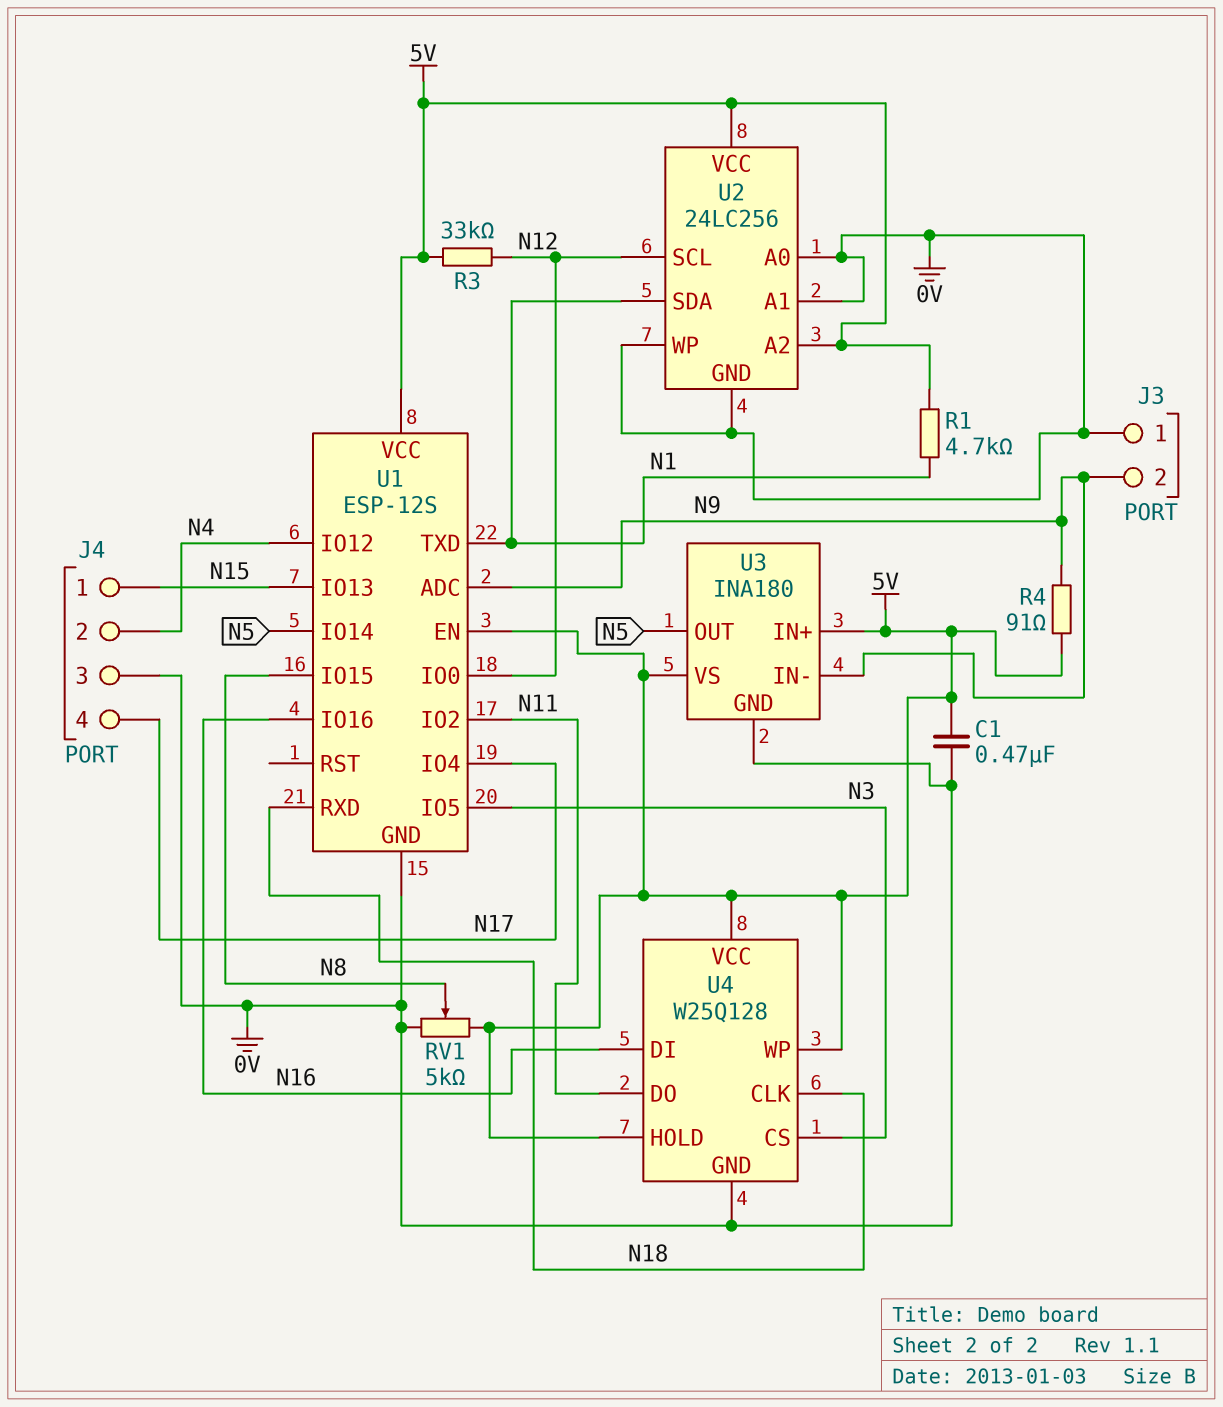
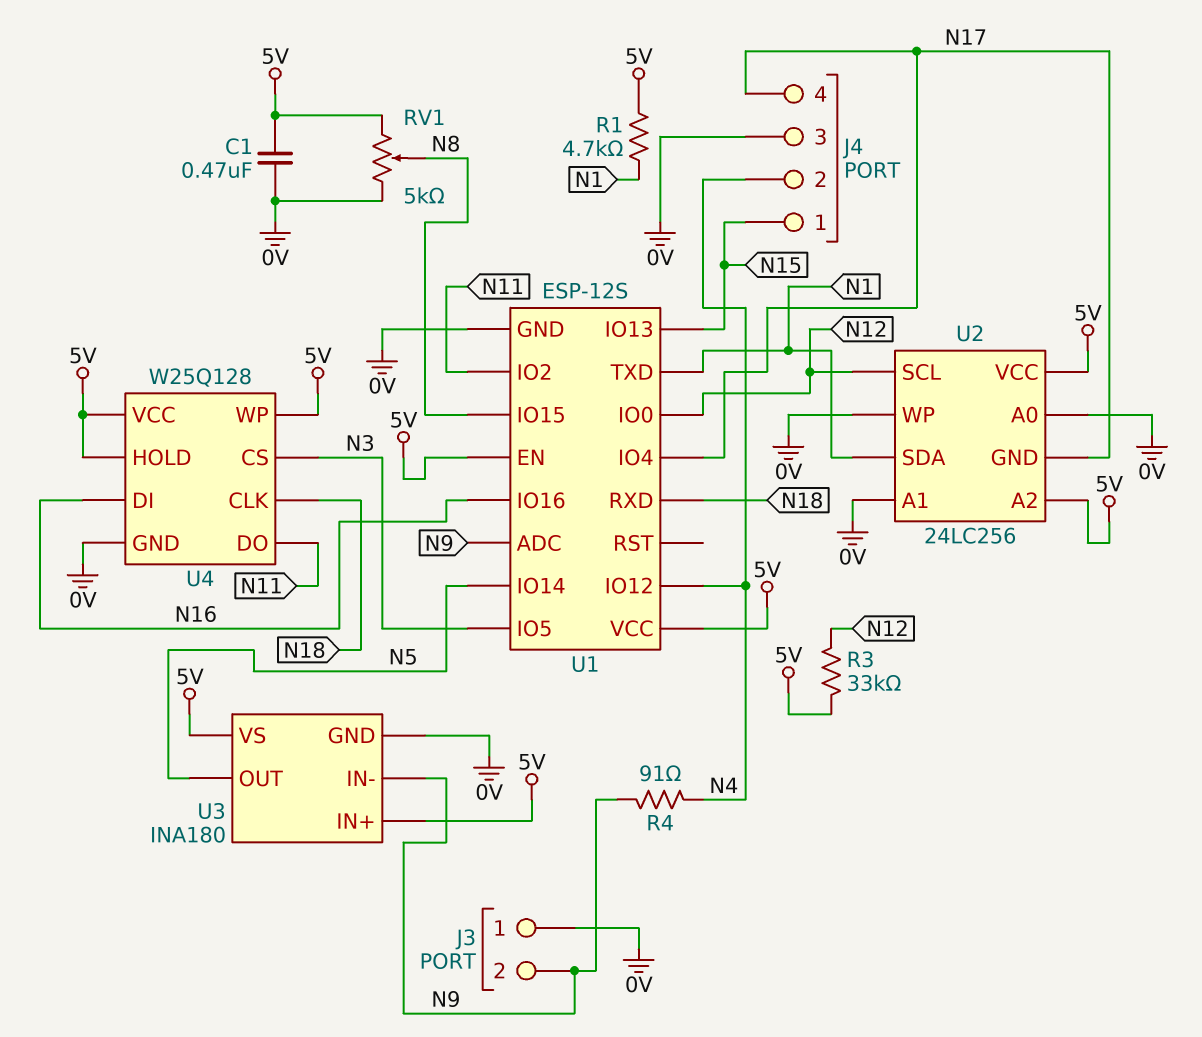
R4: 91 (5V, N9) -> 91 (N4, N9)
U2 pin GND: 0V -> N17

